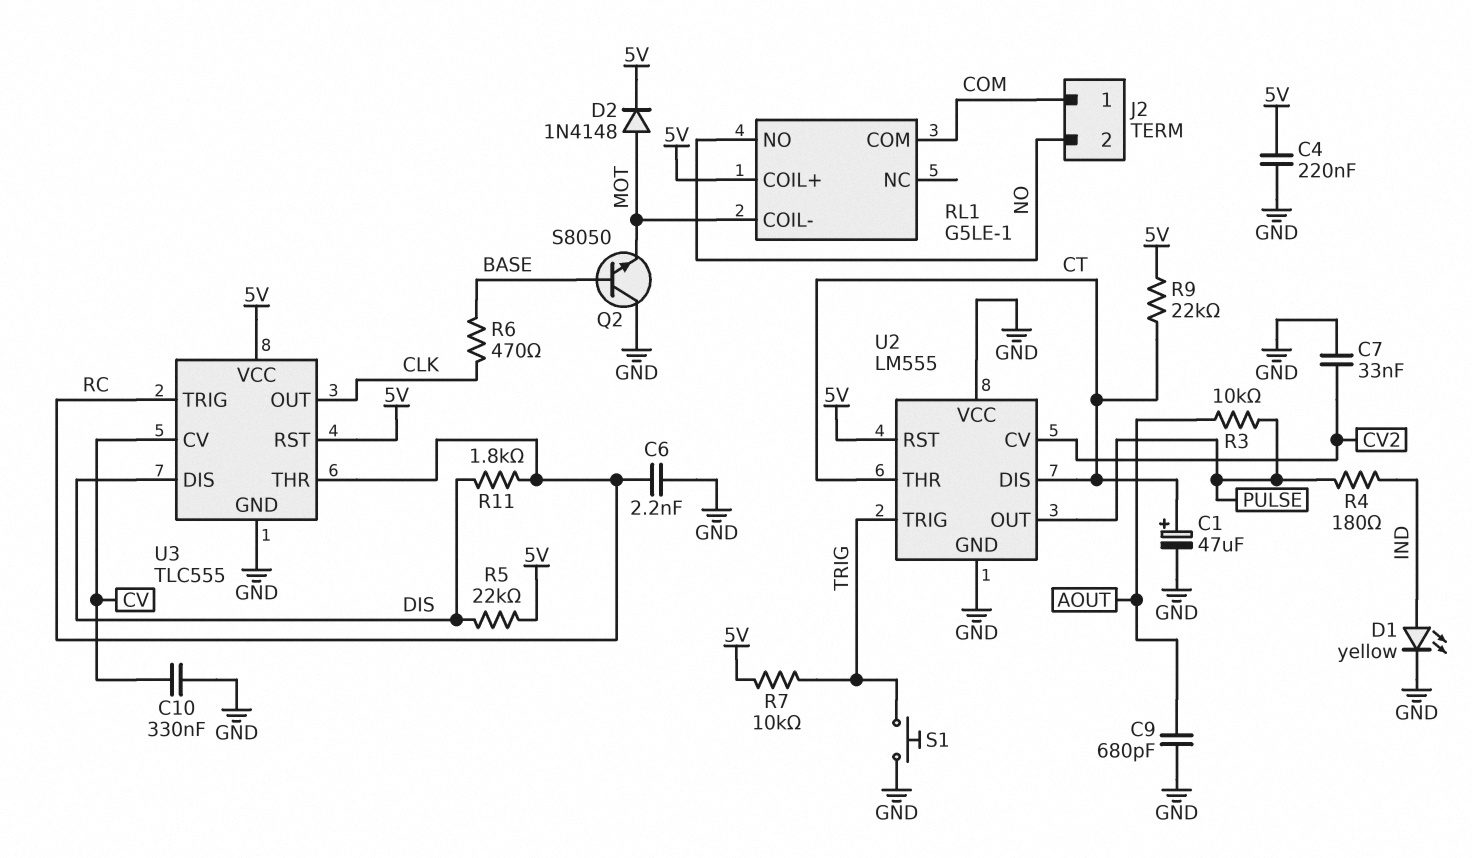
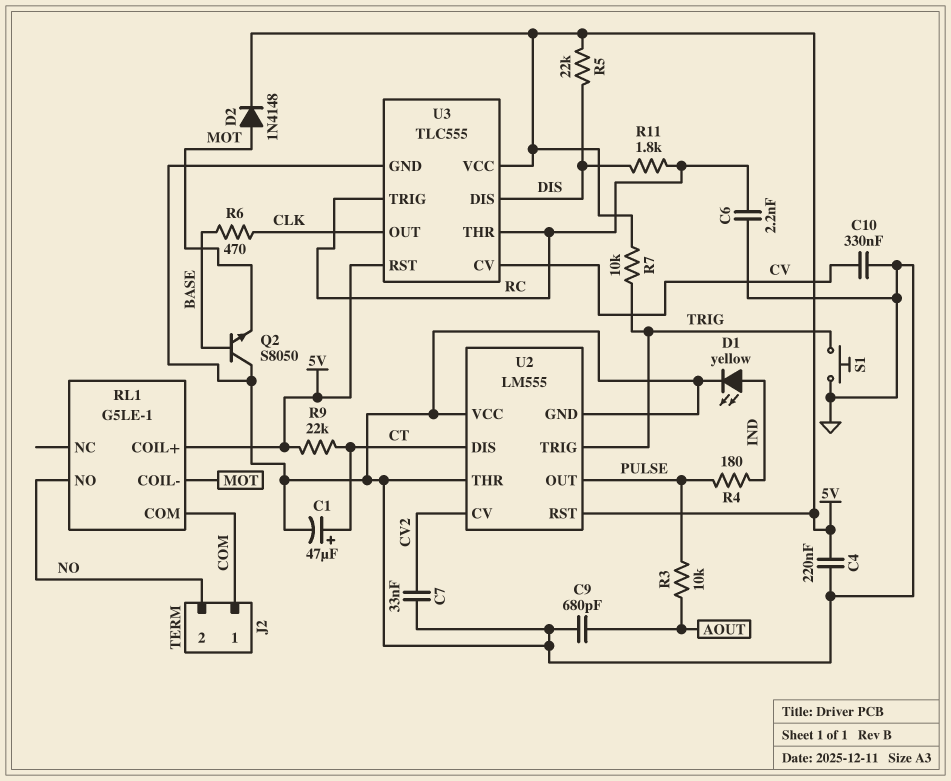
U2 pin THR: CT -> GND

